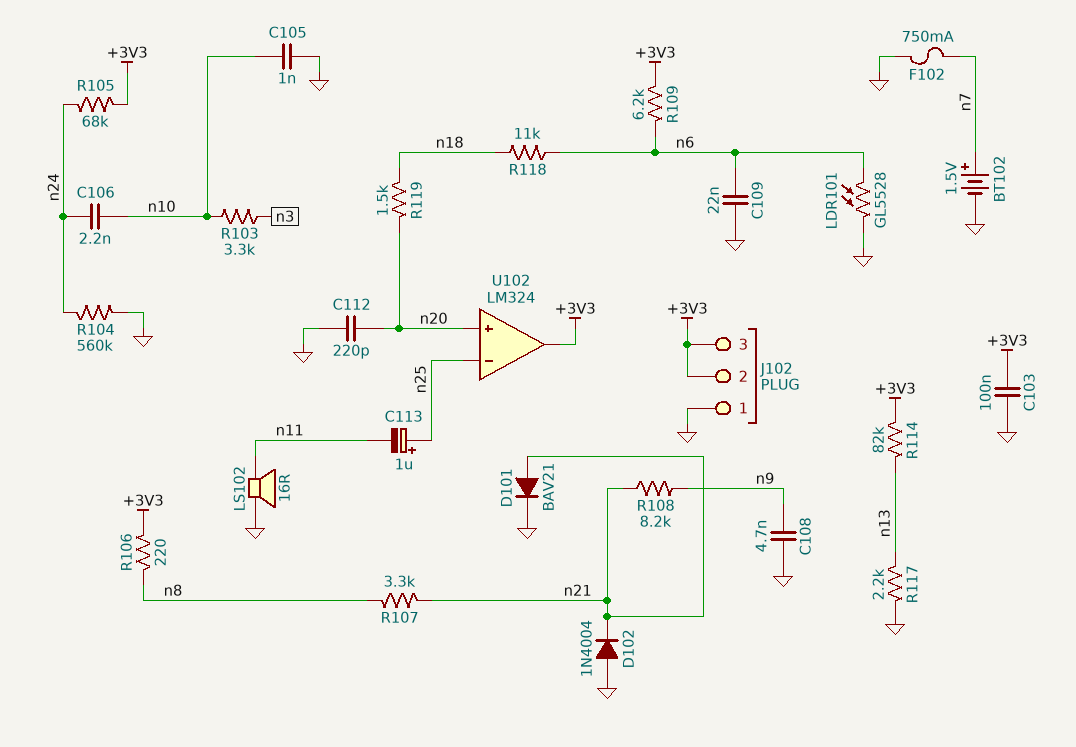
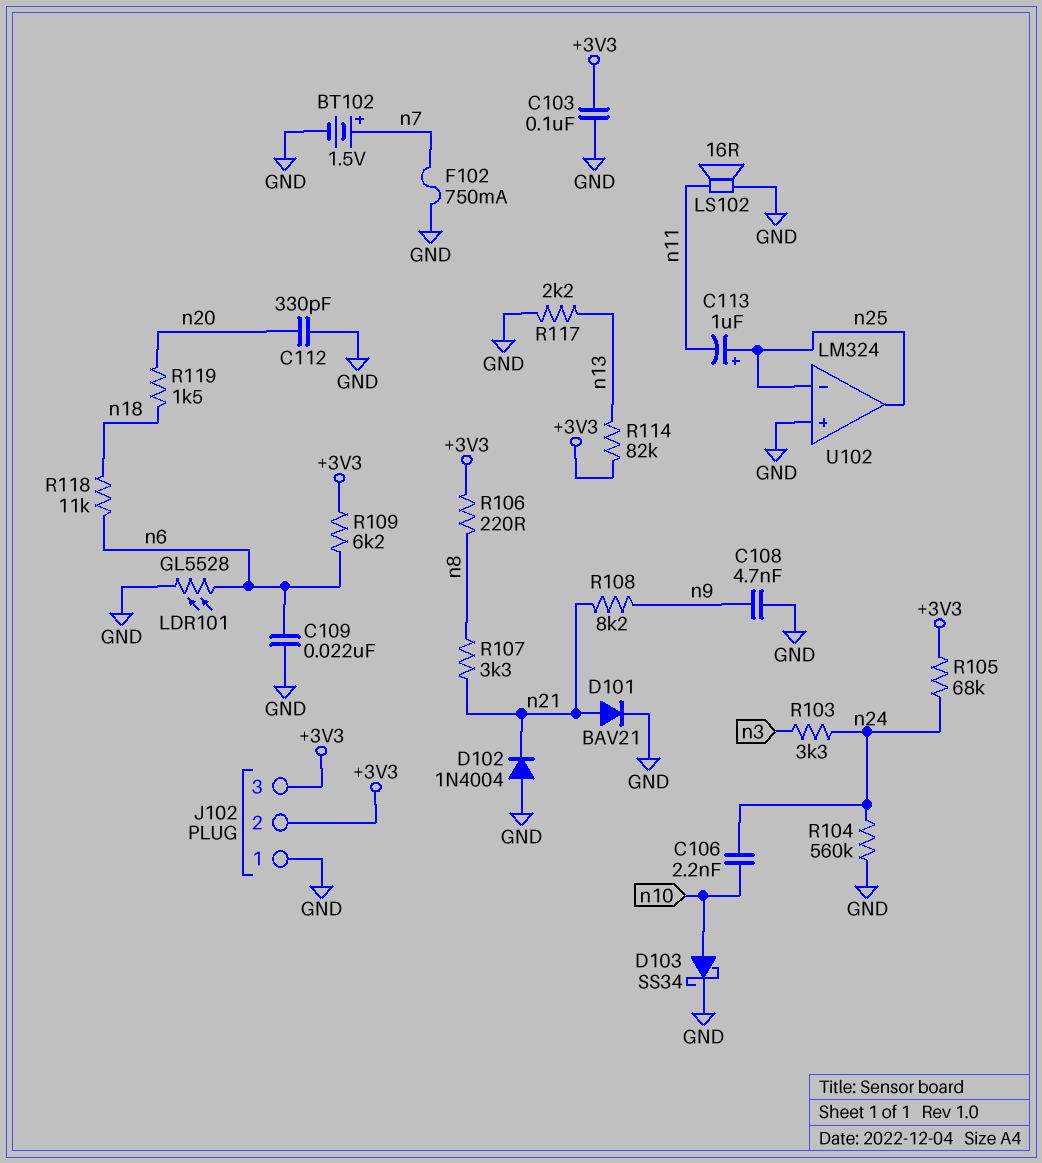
C105: 1nF (GND, n10) -> none
C112: 220pF (GND, n20) -> 330pF (GND, n20)
D103: none -> schottky SS34 (A n10, K GND)
R103: 3.3k (n3, n10) -> 3.3k (n3, n24)
U102 pin in+: n20 -> GND
U102 pin out: +3V3 -> n25

